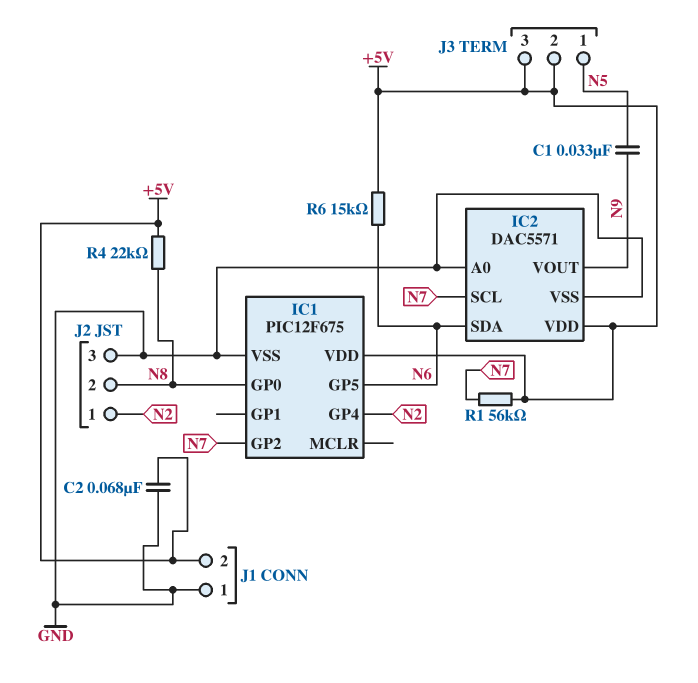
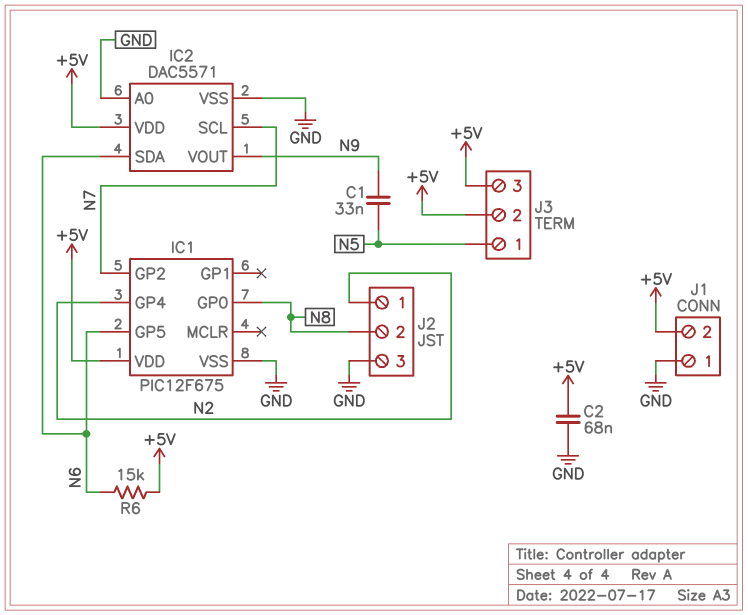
R1: 56k (+5V, N7) -> none
R4: 22k (+5V, N8) -> none

